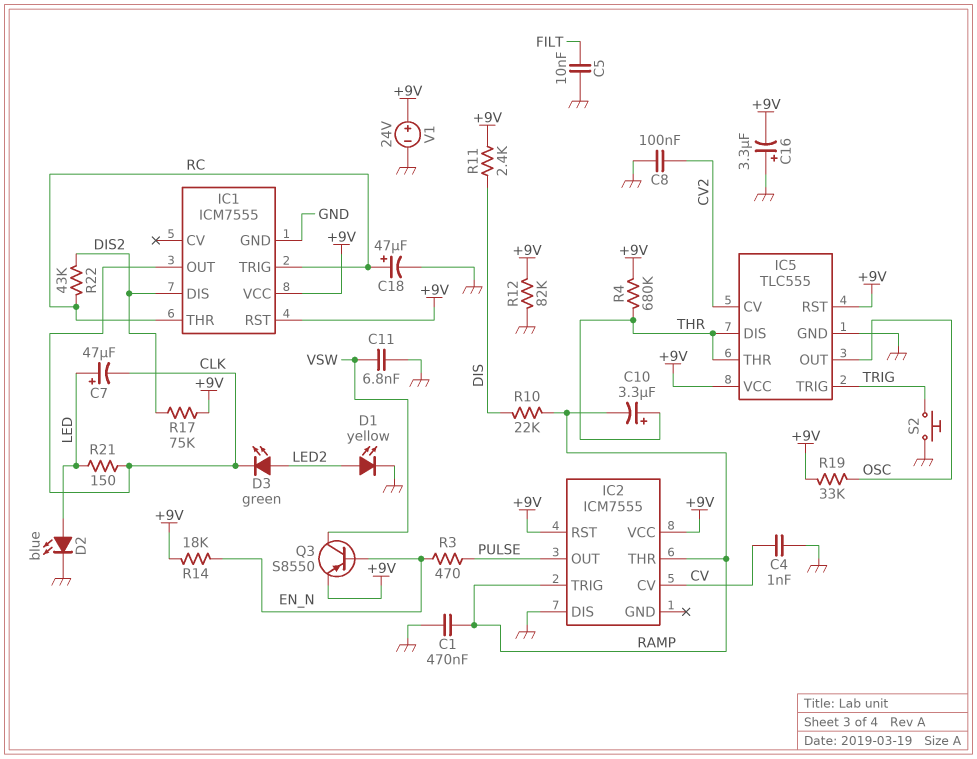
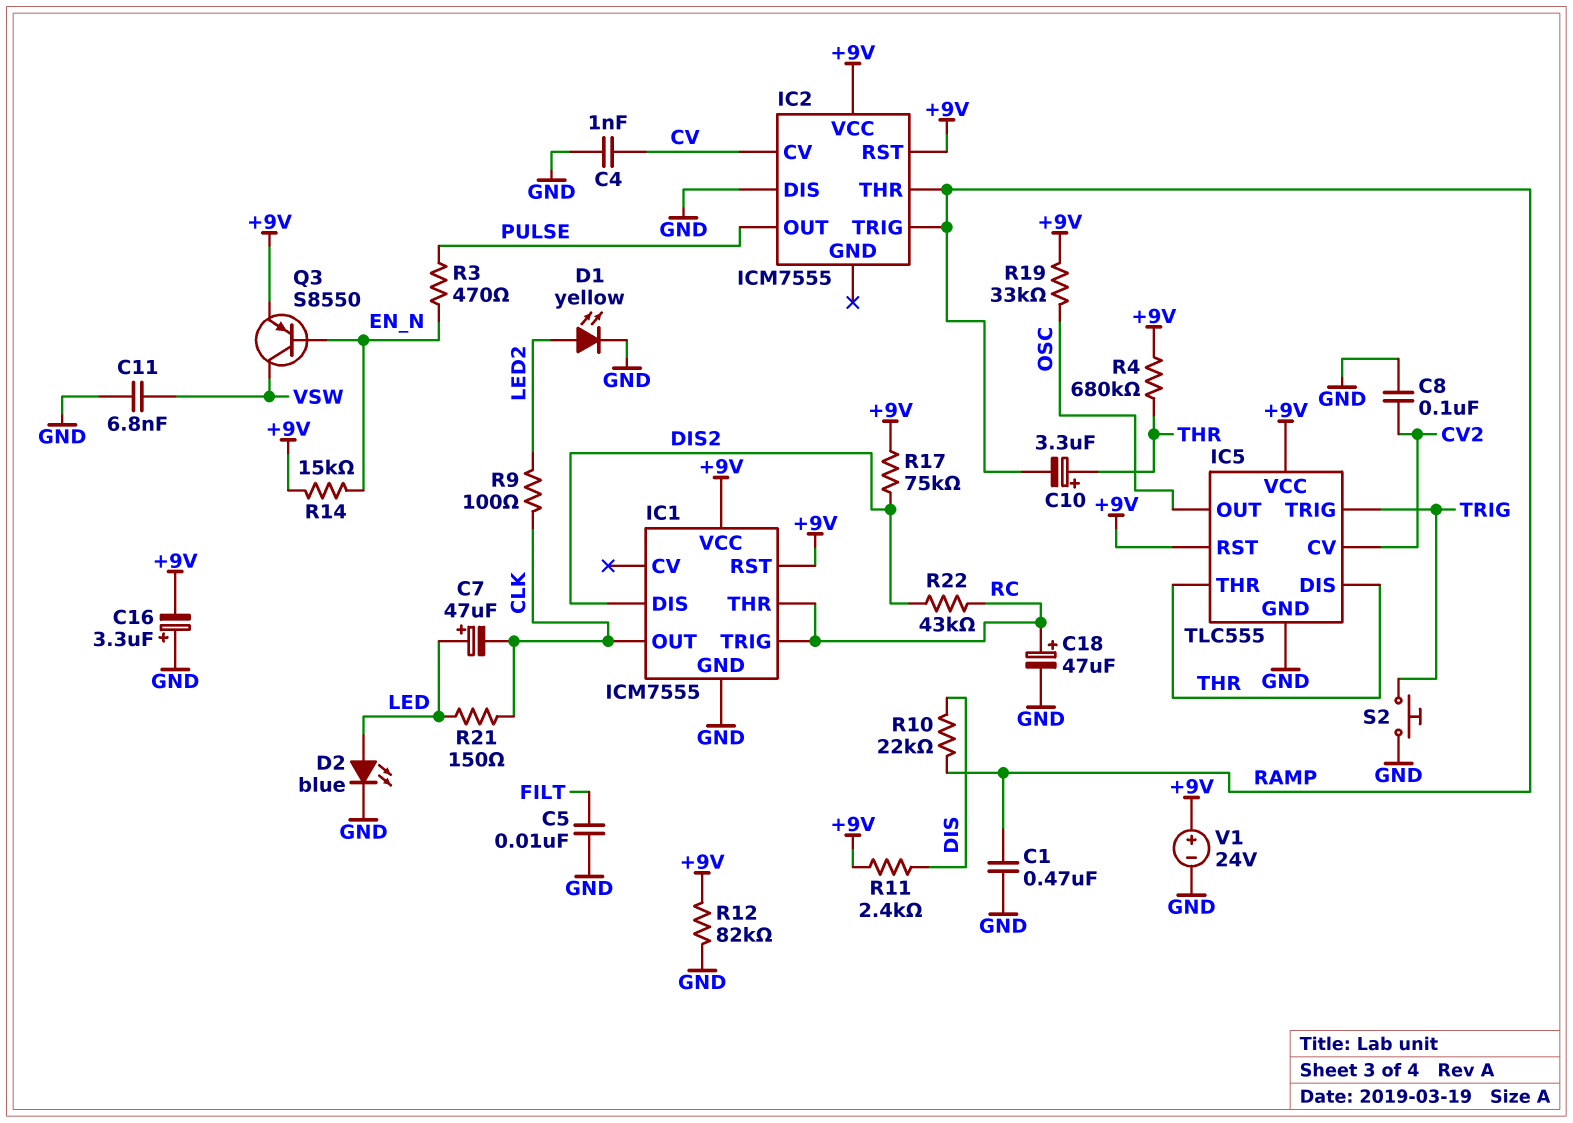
D3: LED green (A LED2, K CLK) -> none
R9: none -> 100 (CLK, LED2)
R14: 18k (+9V, EN_N) -> 15k (+9V, EN_N)

